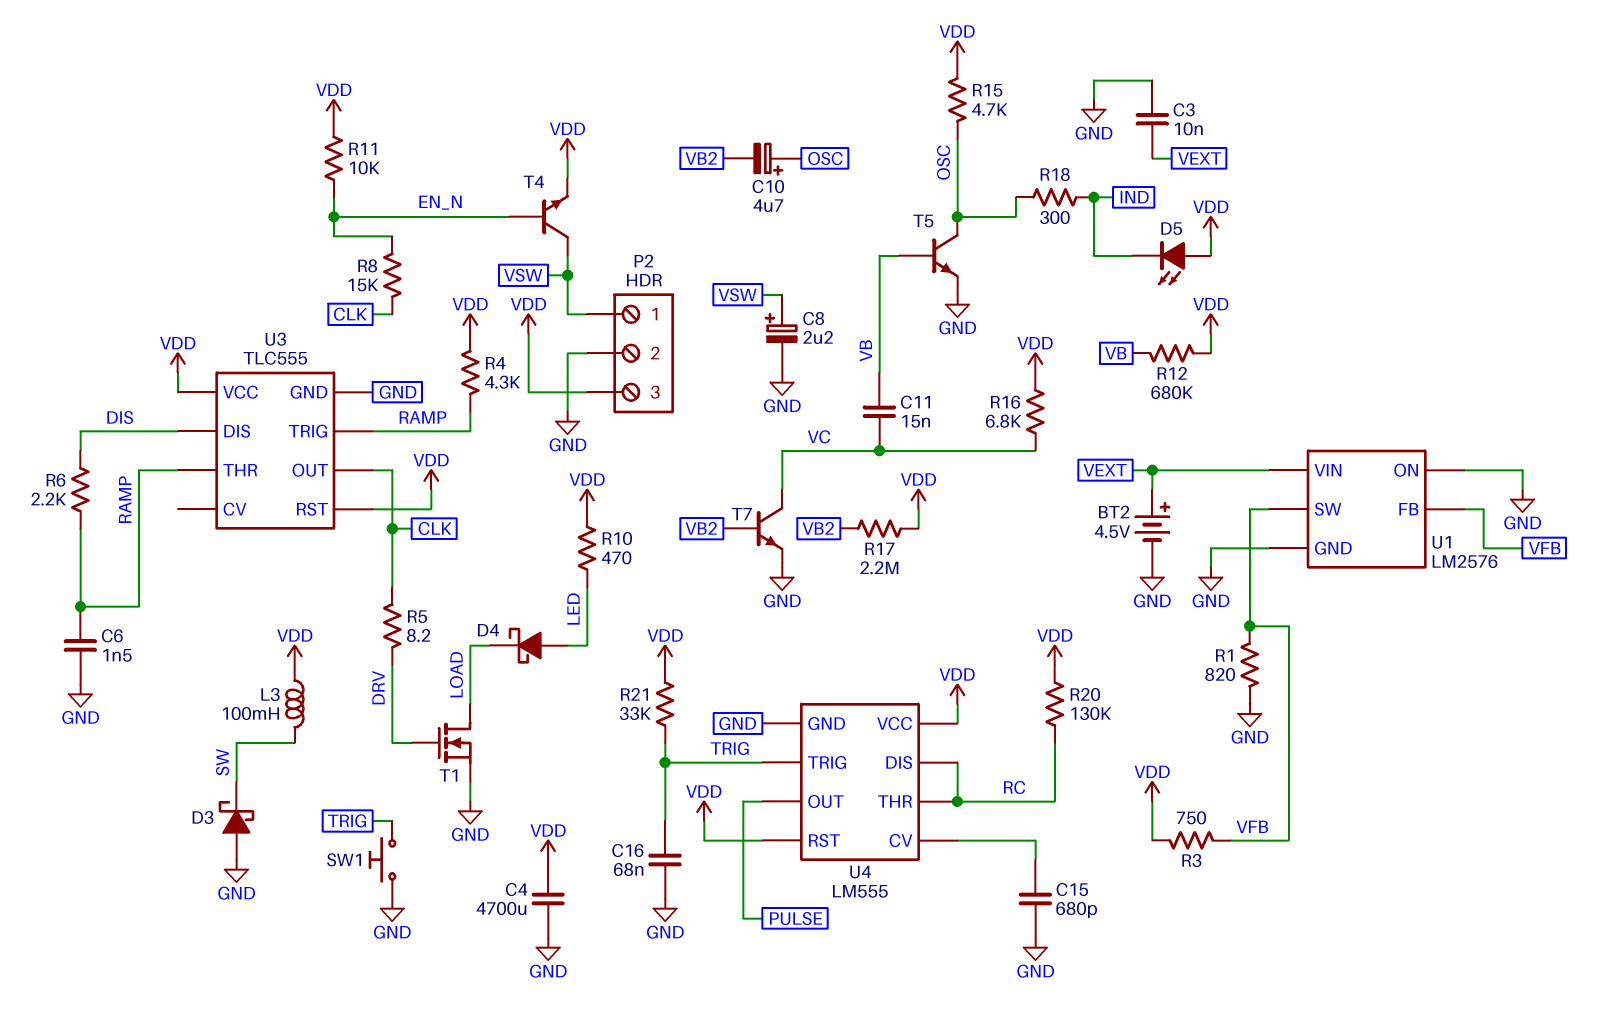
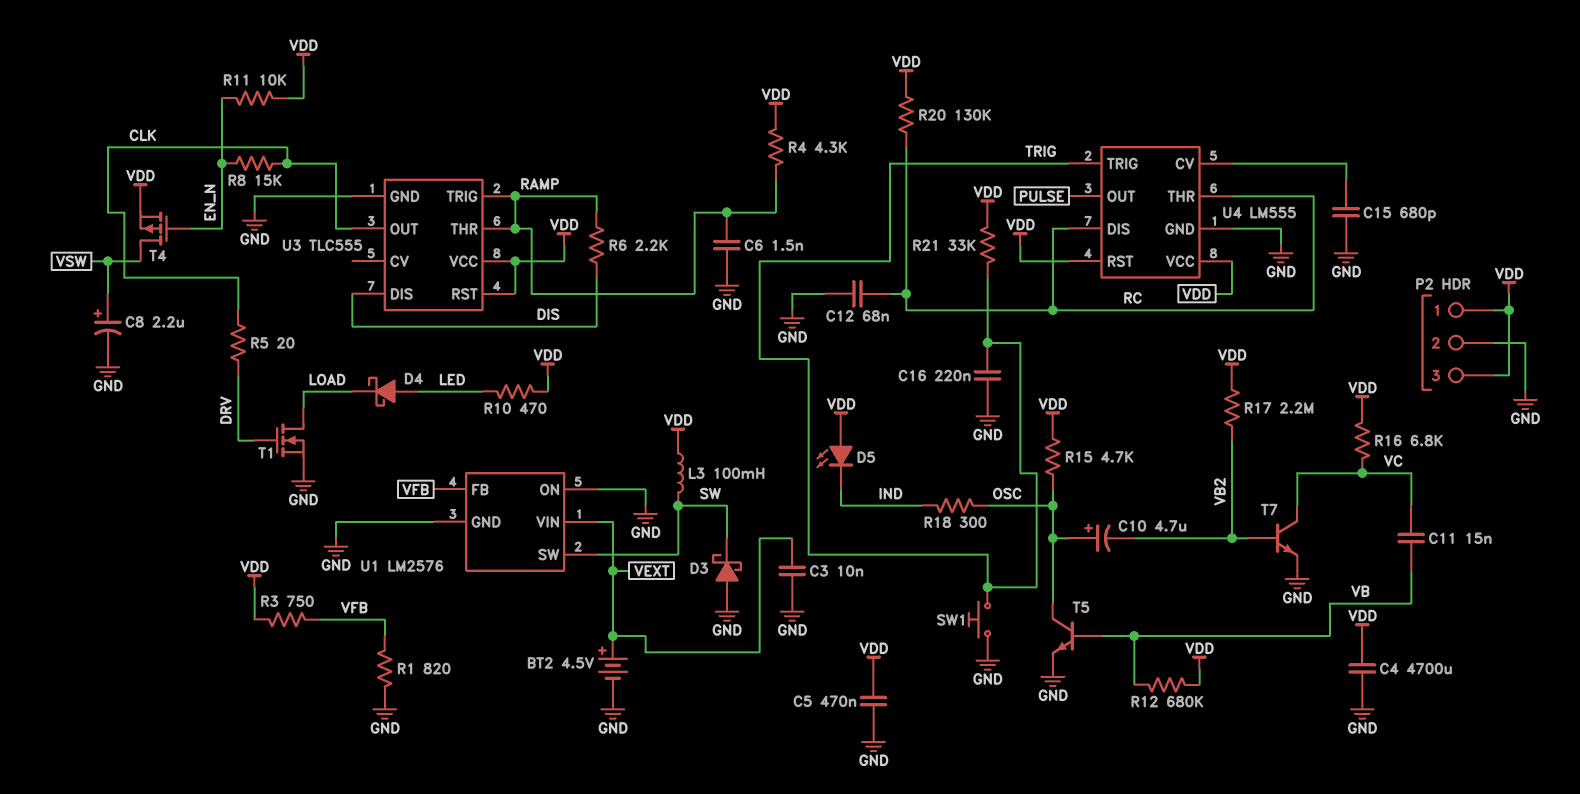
C5: none -> 470nF (GND, VDD)
C12: none -> 68nF (GND, RC)
C16: 68nF (GND, TRIG) -> 220nF (GND, TRIG)
P2 pin 1: VSW -> VDD
R5: 8.2 (CLK, DRV) -> 20 (CLK, DRV)
T4: NPN (B EN_N, C VSW, E VDD) -> PMOS (G EN_N, D VSW, S VDD)
U1 pin SW: VFB -> SW

